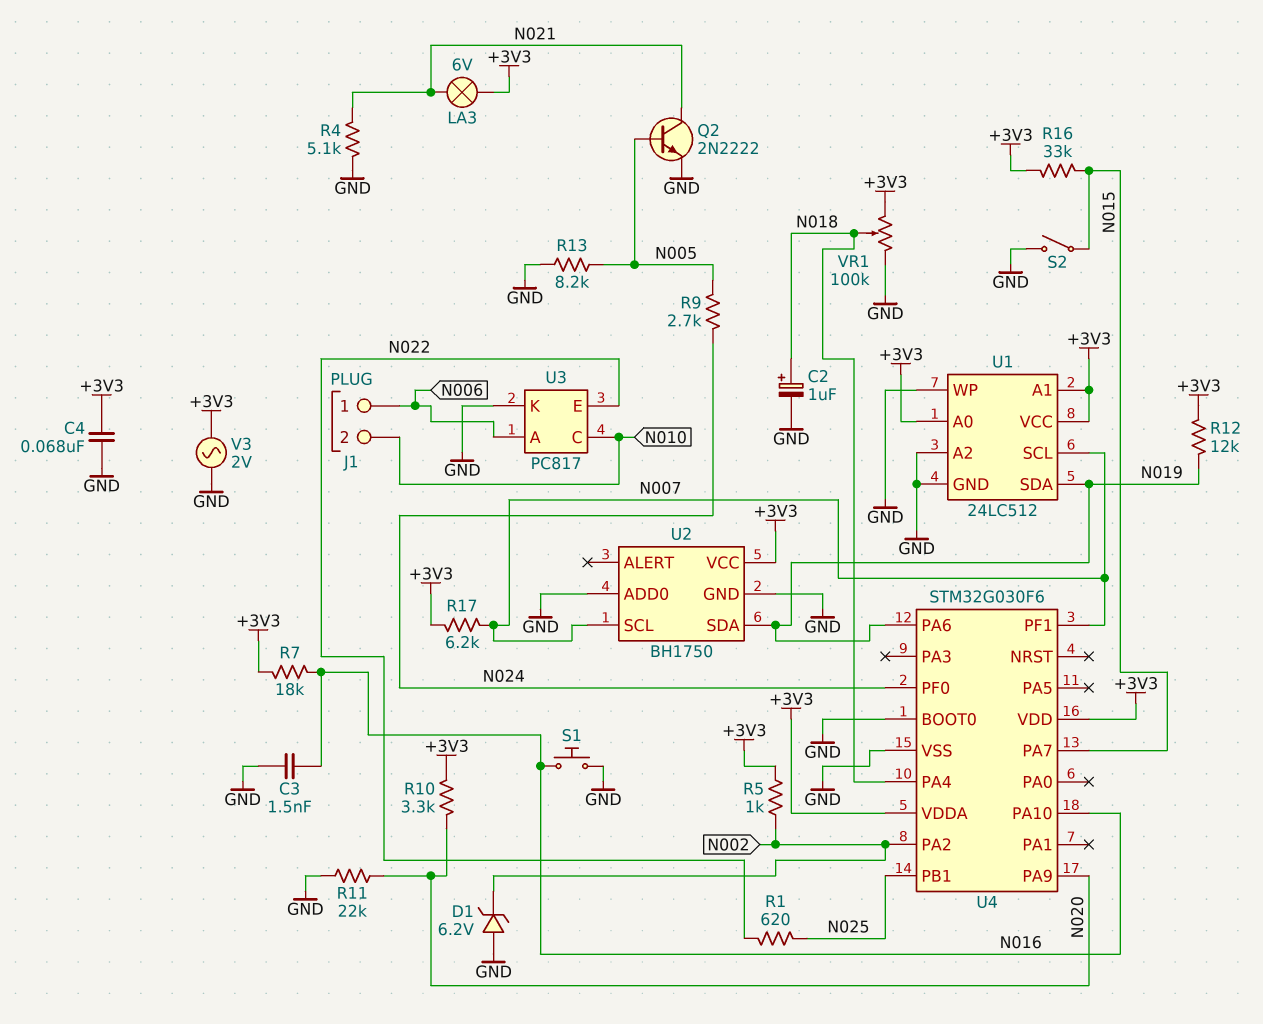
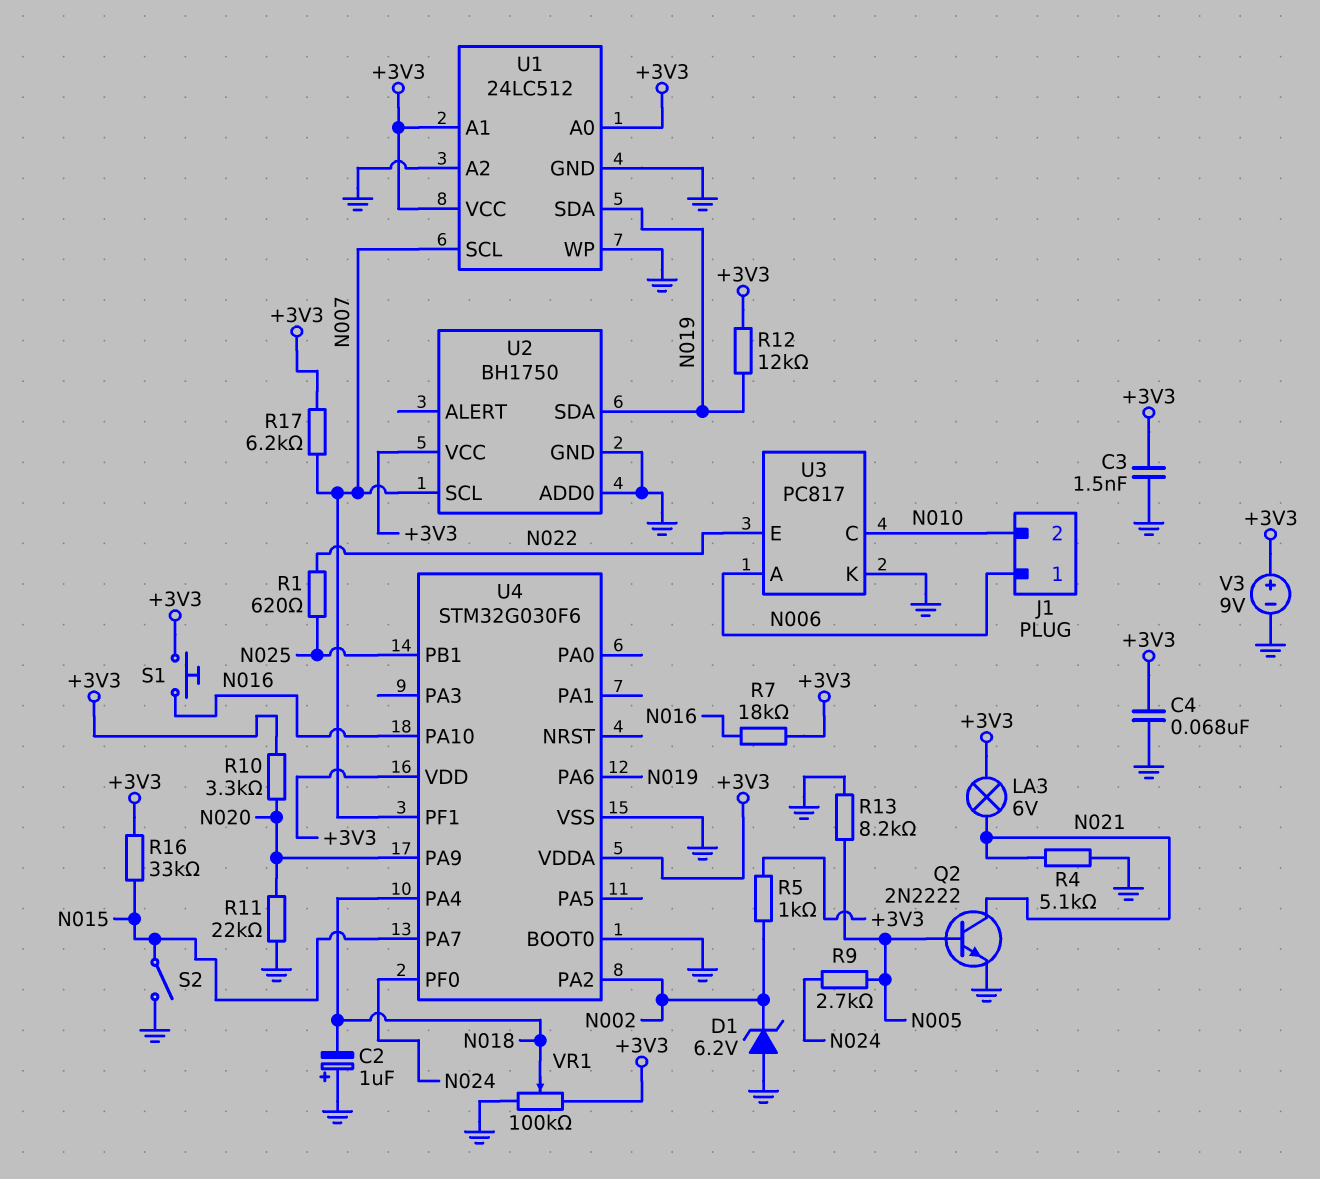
C2: 1uF (plus N018, minus GND) -> 1uF (plus GND, minus N018)
C3: 1.5nF (GND, N016) -> 1.5nF (+3V3, GND)
S1: button (GND, N016) -> button (+3V3, N016)
V3: AC 2V (+3V3, GND) -> 9V (plus +3V3, minus GND)

